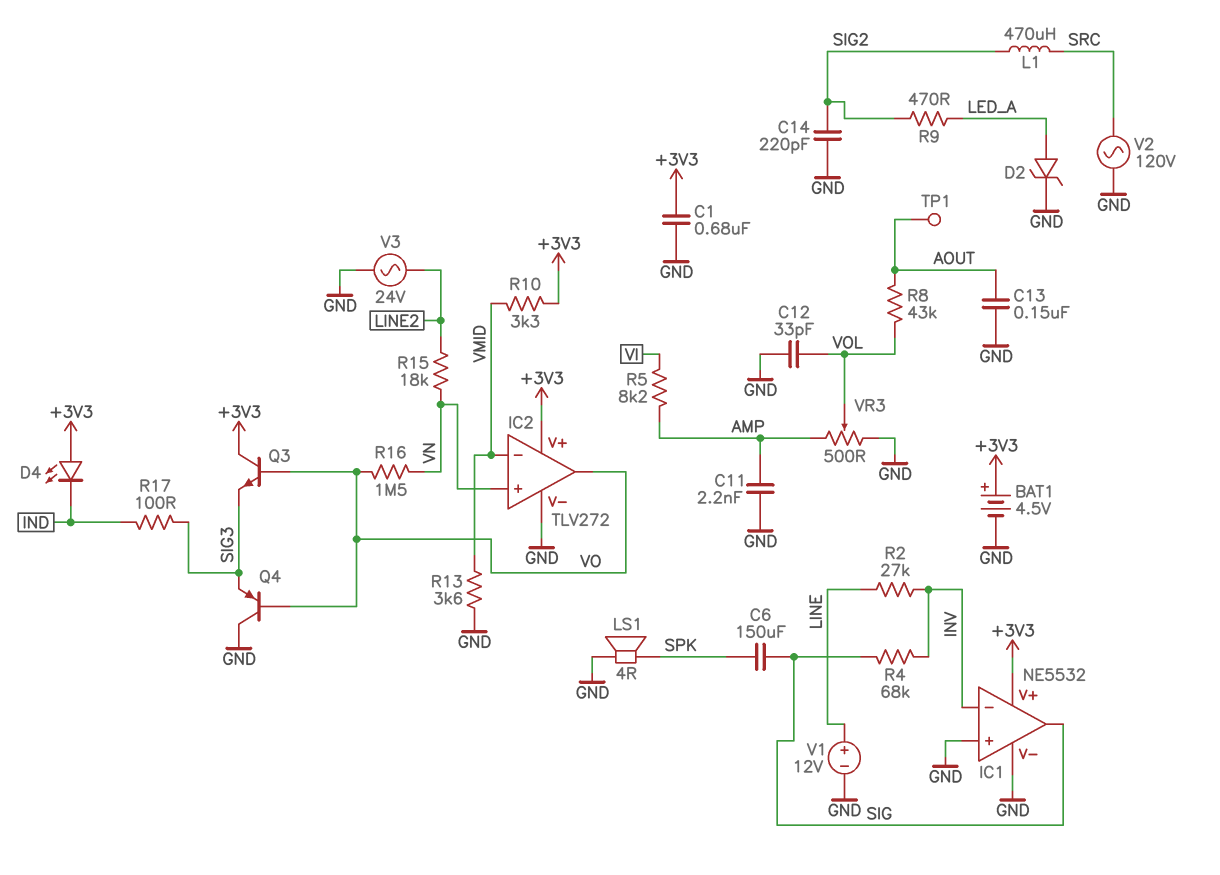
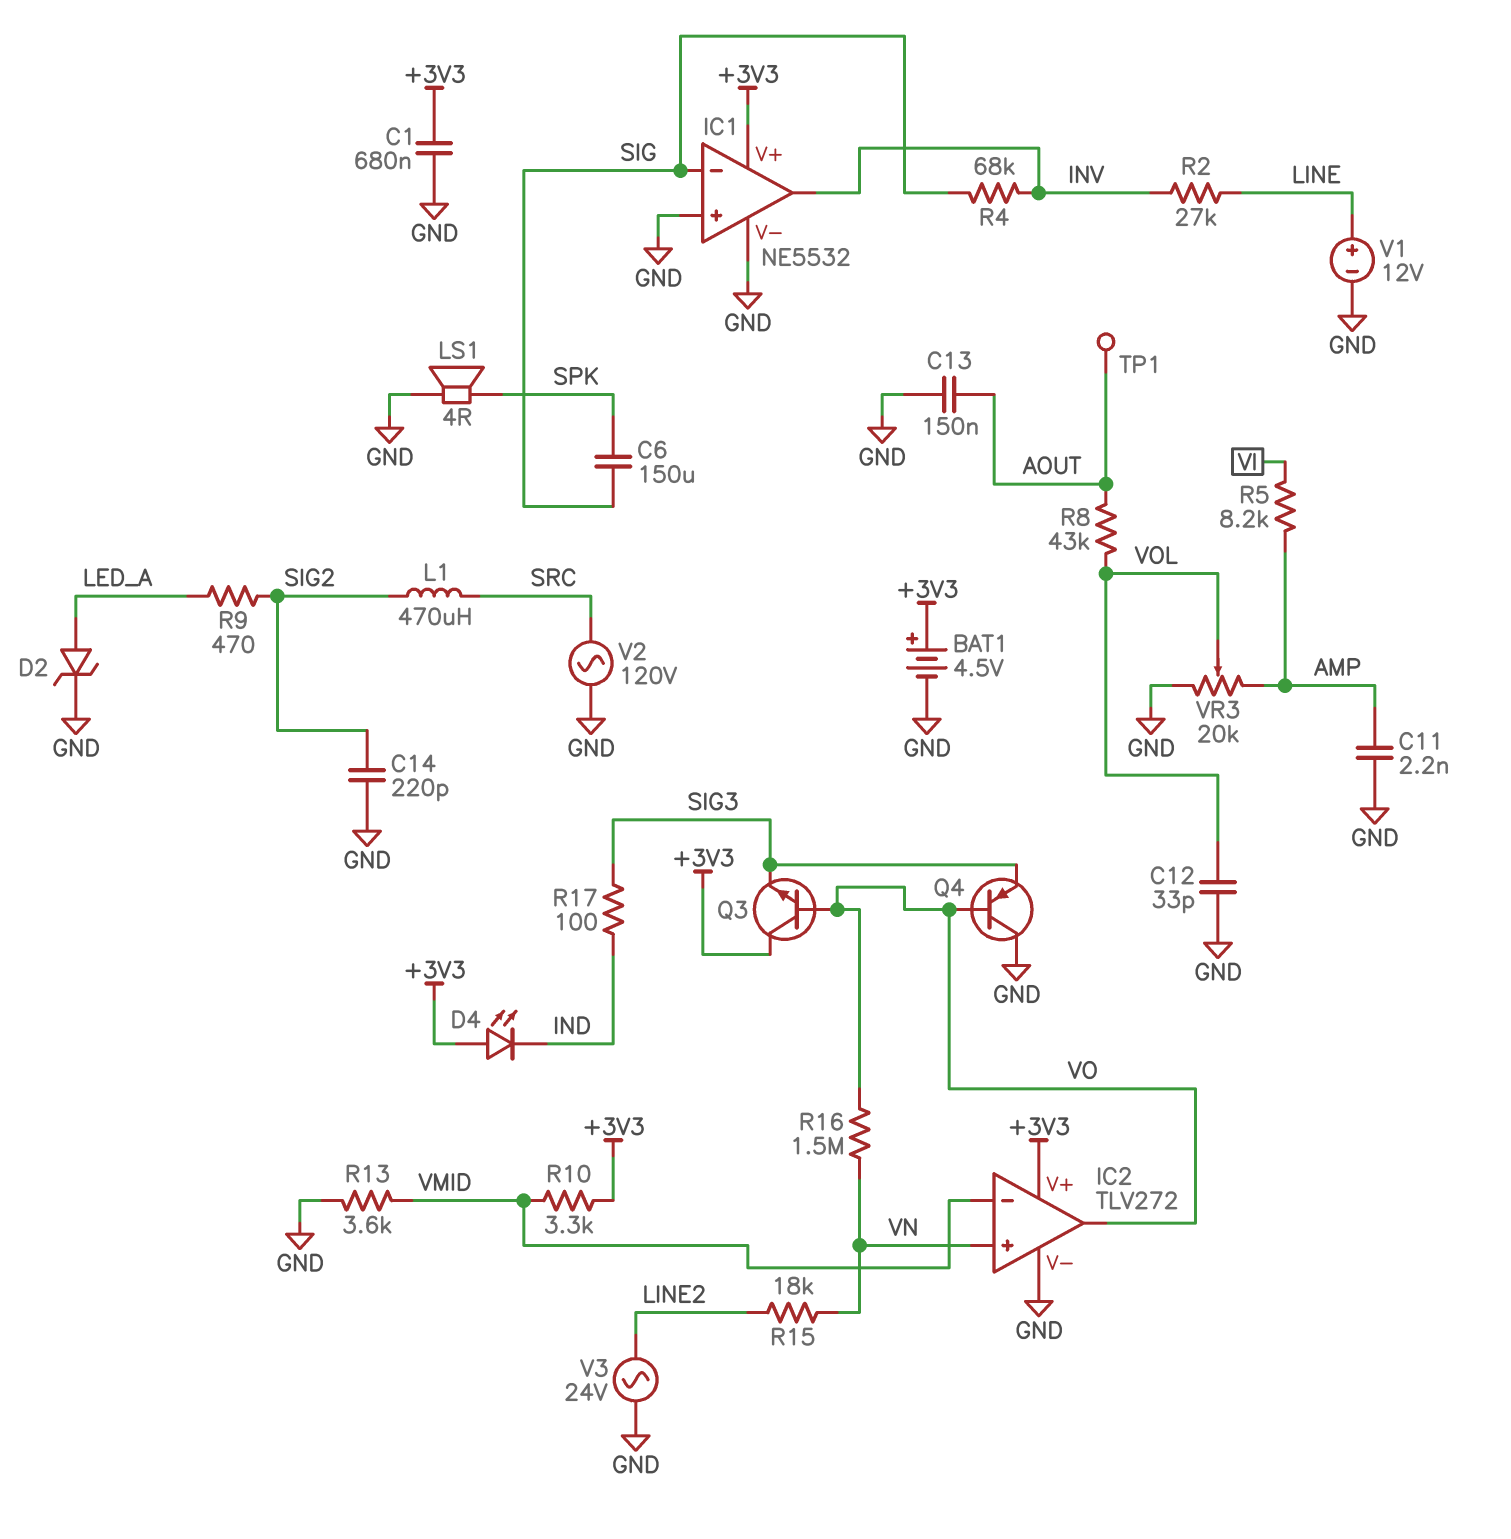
IC1 pin in-: INV -> SIG
IC1 pin out: SIG -> INV
VR3: 500 (AMP, GND, wiper VOL) -> 20k (AMP, GND, wiper VOL)

